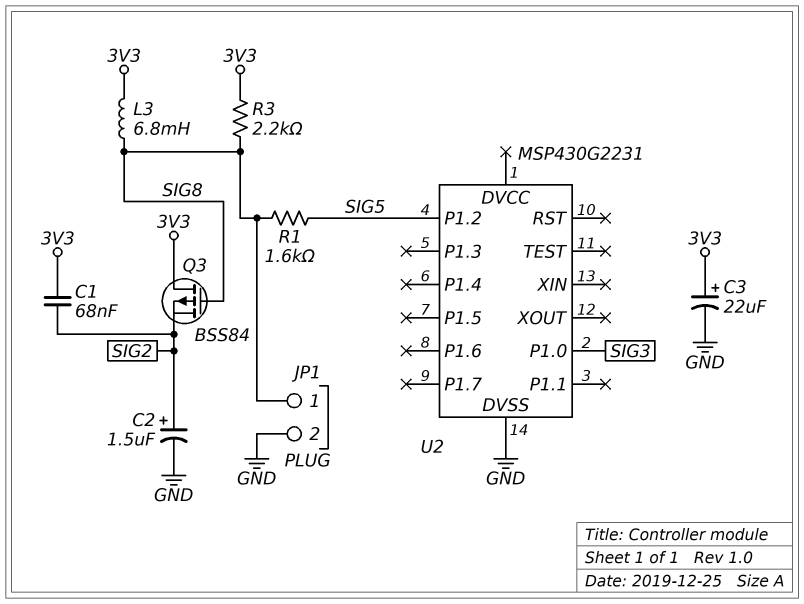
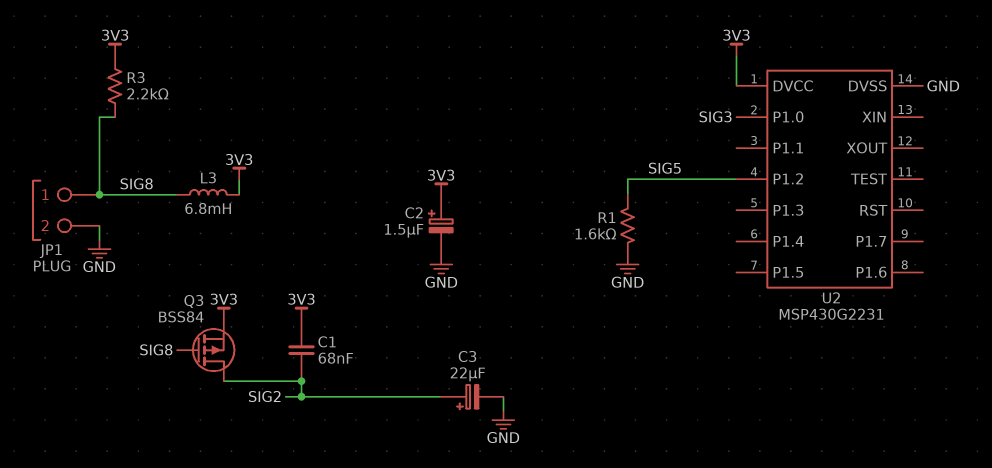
C2: 1.5uF (plus SIG2, minus GND) -> 1.5uF (plus 3V3, minus GND)
C3: 22uF (plus 3V3, minus GND) -> 22uF (plus SIG2, minus GND)
Q3: PMOS BSS84 (G SIG8, D 3V3, S SIG2) -> PMOS BSS84 (G SIG8, D SIG2, S 3V3)
R1: 1.6k (SIG5, SIG8) -> 1.6k (GND, SIG5)
U2 pin DVCC: none -> 3V3

